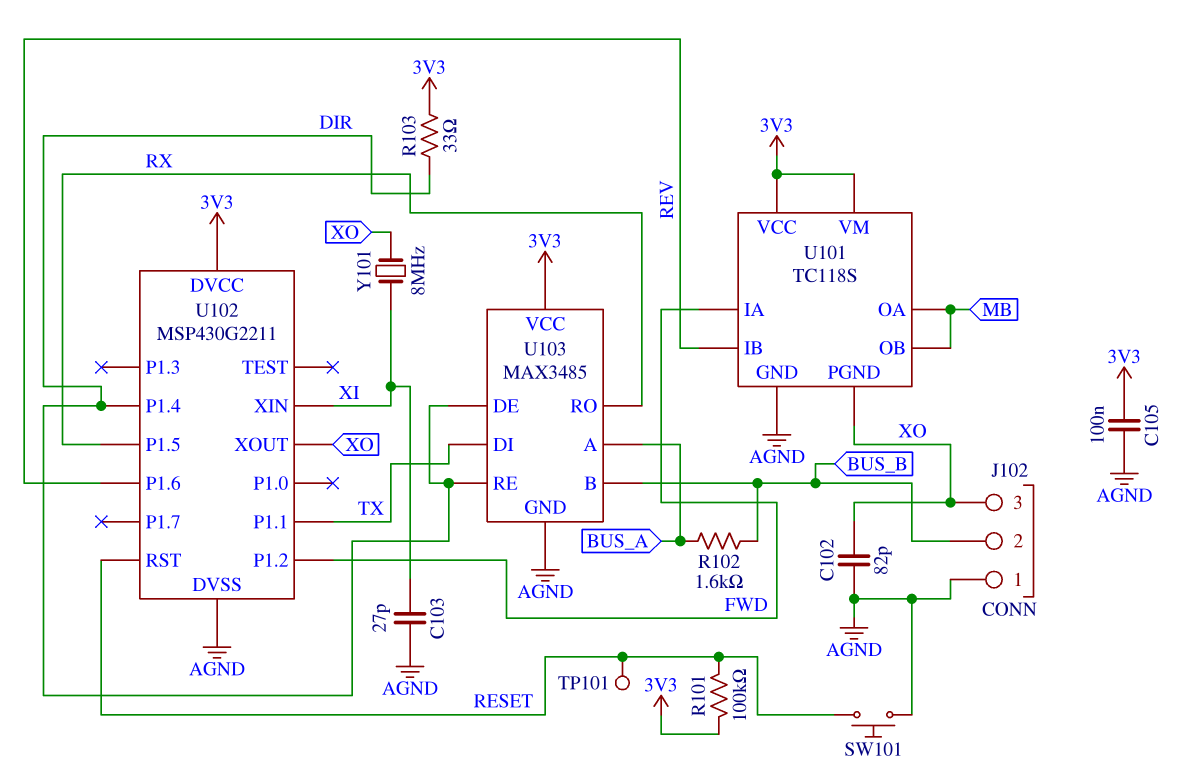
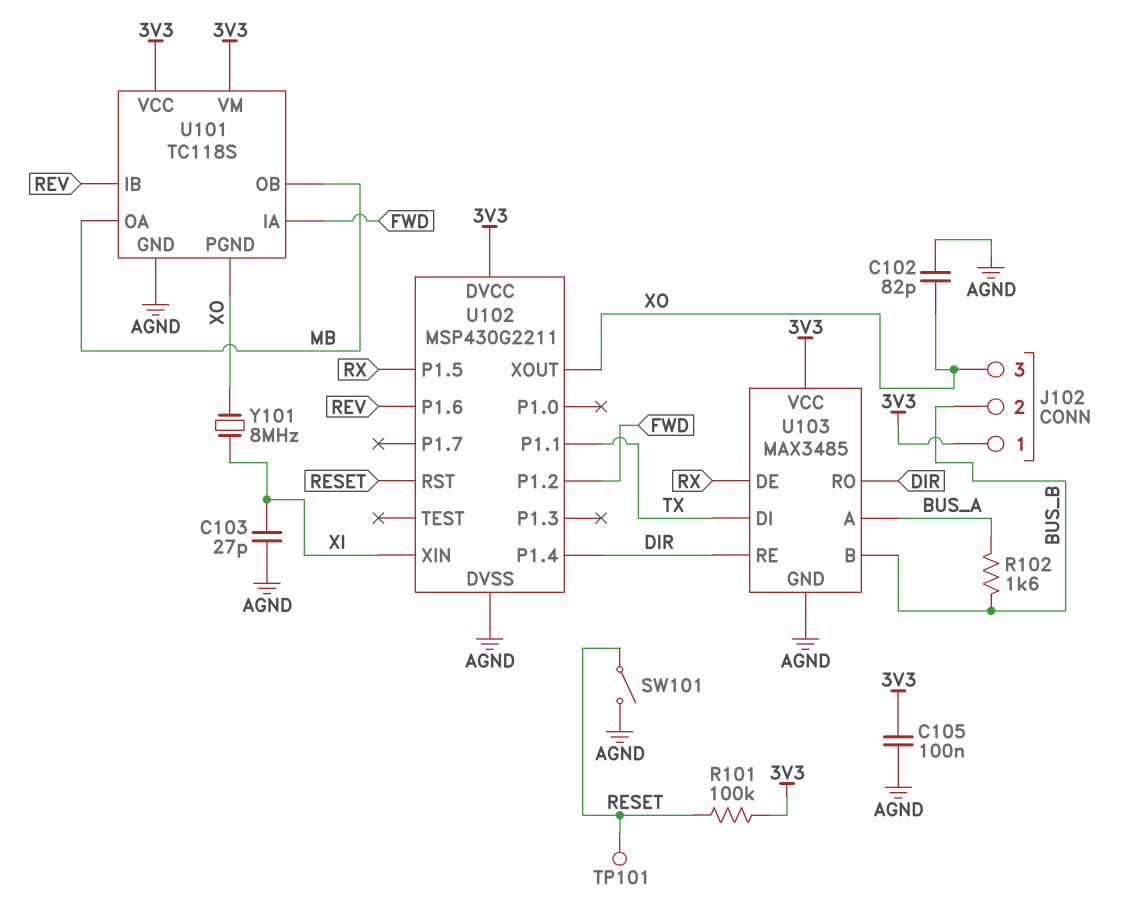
J102 pin 1: AGND -> 3V3
R103: 33 (3V3, DIR) -> none
SW101: button (AGND, RESET) -> switch (AGND, RESET)
U103 pin DE: DIR -> RX
U103 pin RO: RX -> DIR

